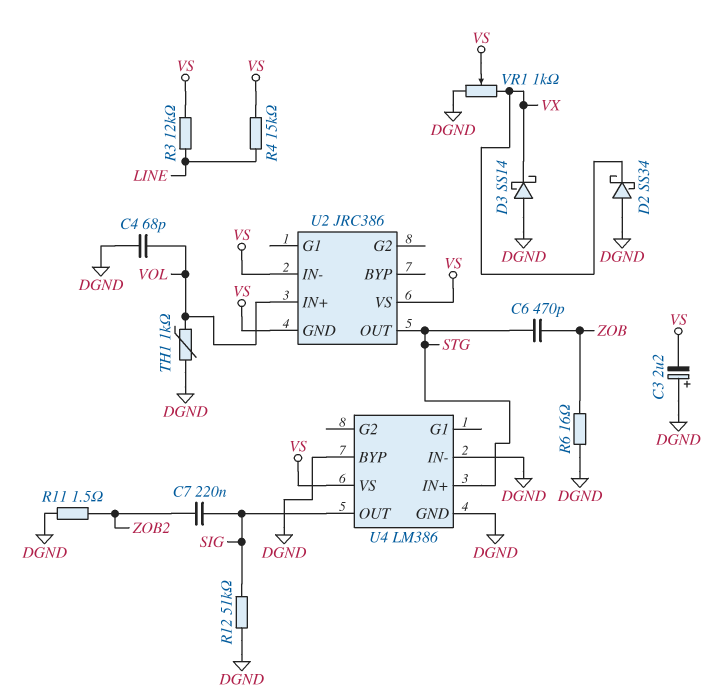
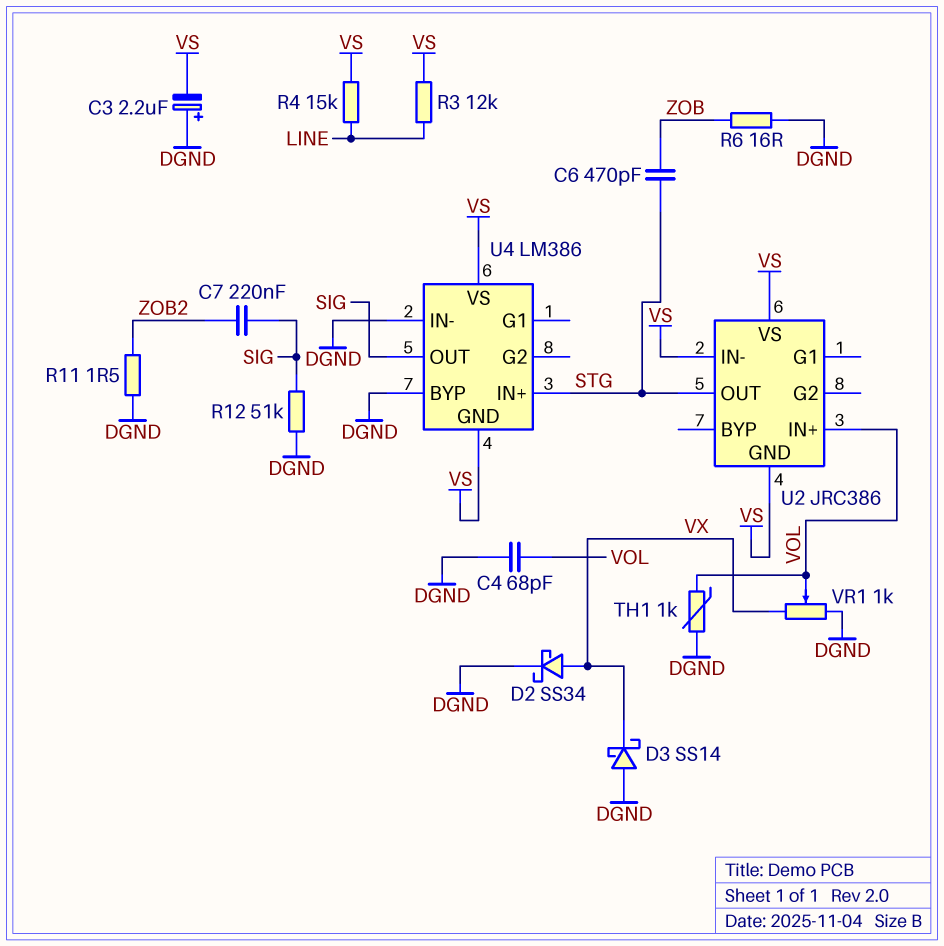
D2: schottky SS34 (A DGND, K VX) -> schottky SS34 (A VX, K DGND)
U4 pin GND: DGND -> VS
VR1: 1k (DGND, VX, wiper VS) -> 1k (DGND, VX, wiper VOL)

